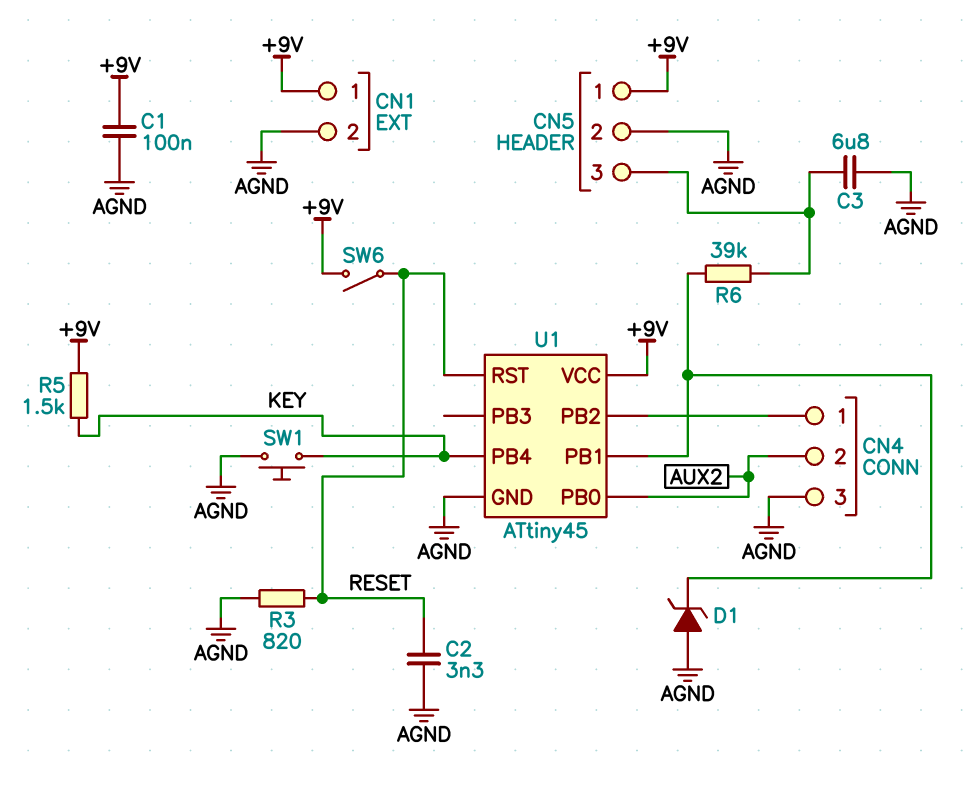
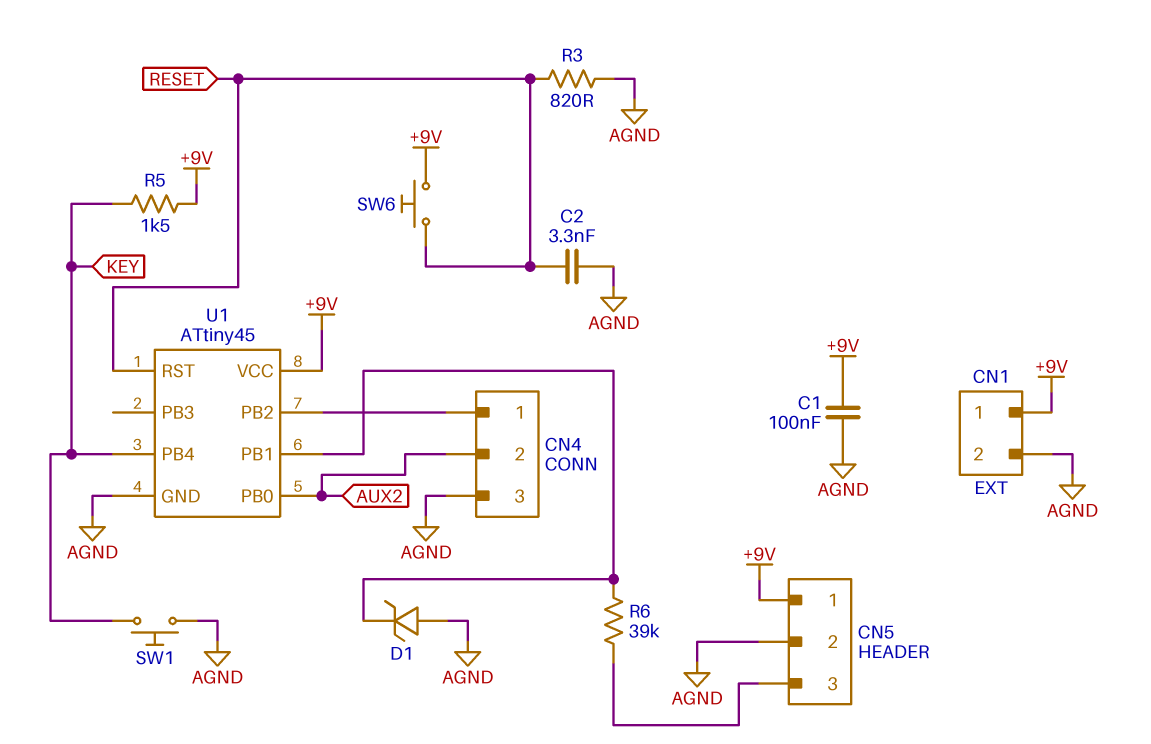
C3: 6.8uF (AGND, CN5/3) -> none
SW6: switch (+9V, RESET) -> button (+9V, RESET)

